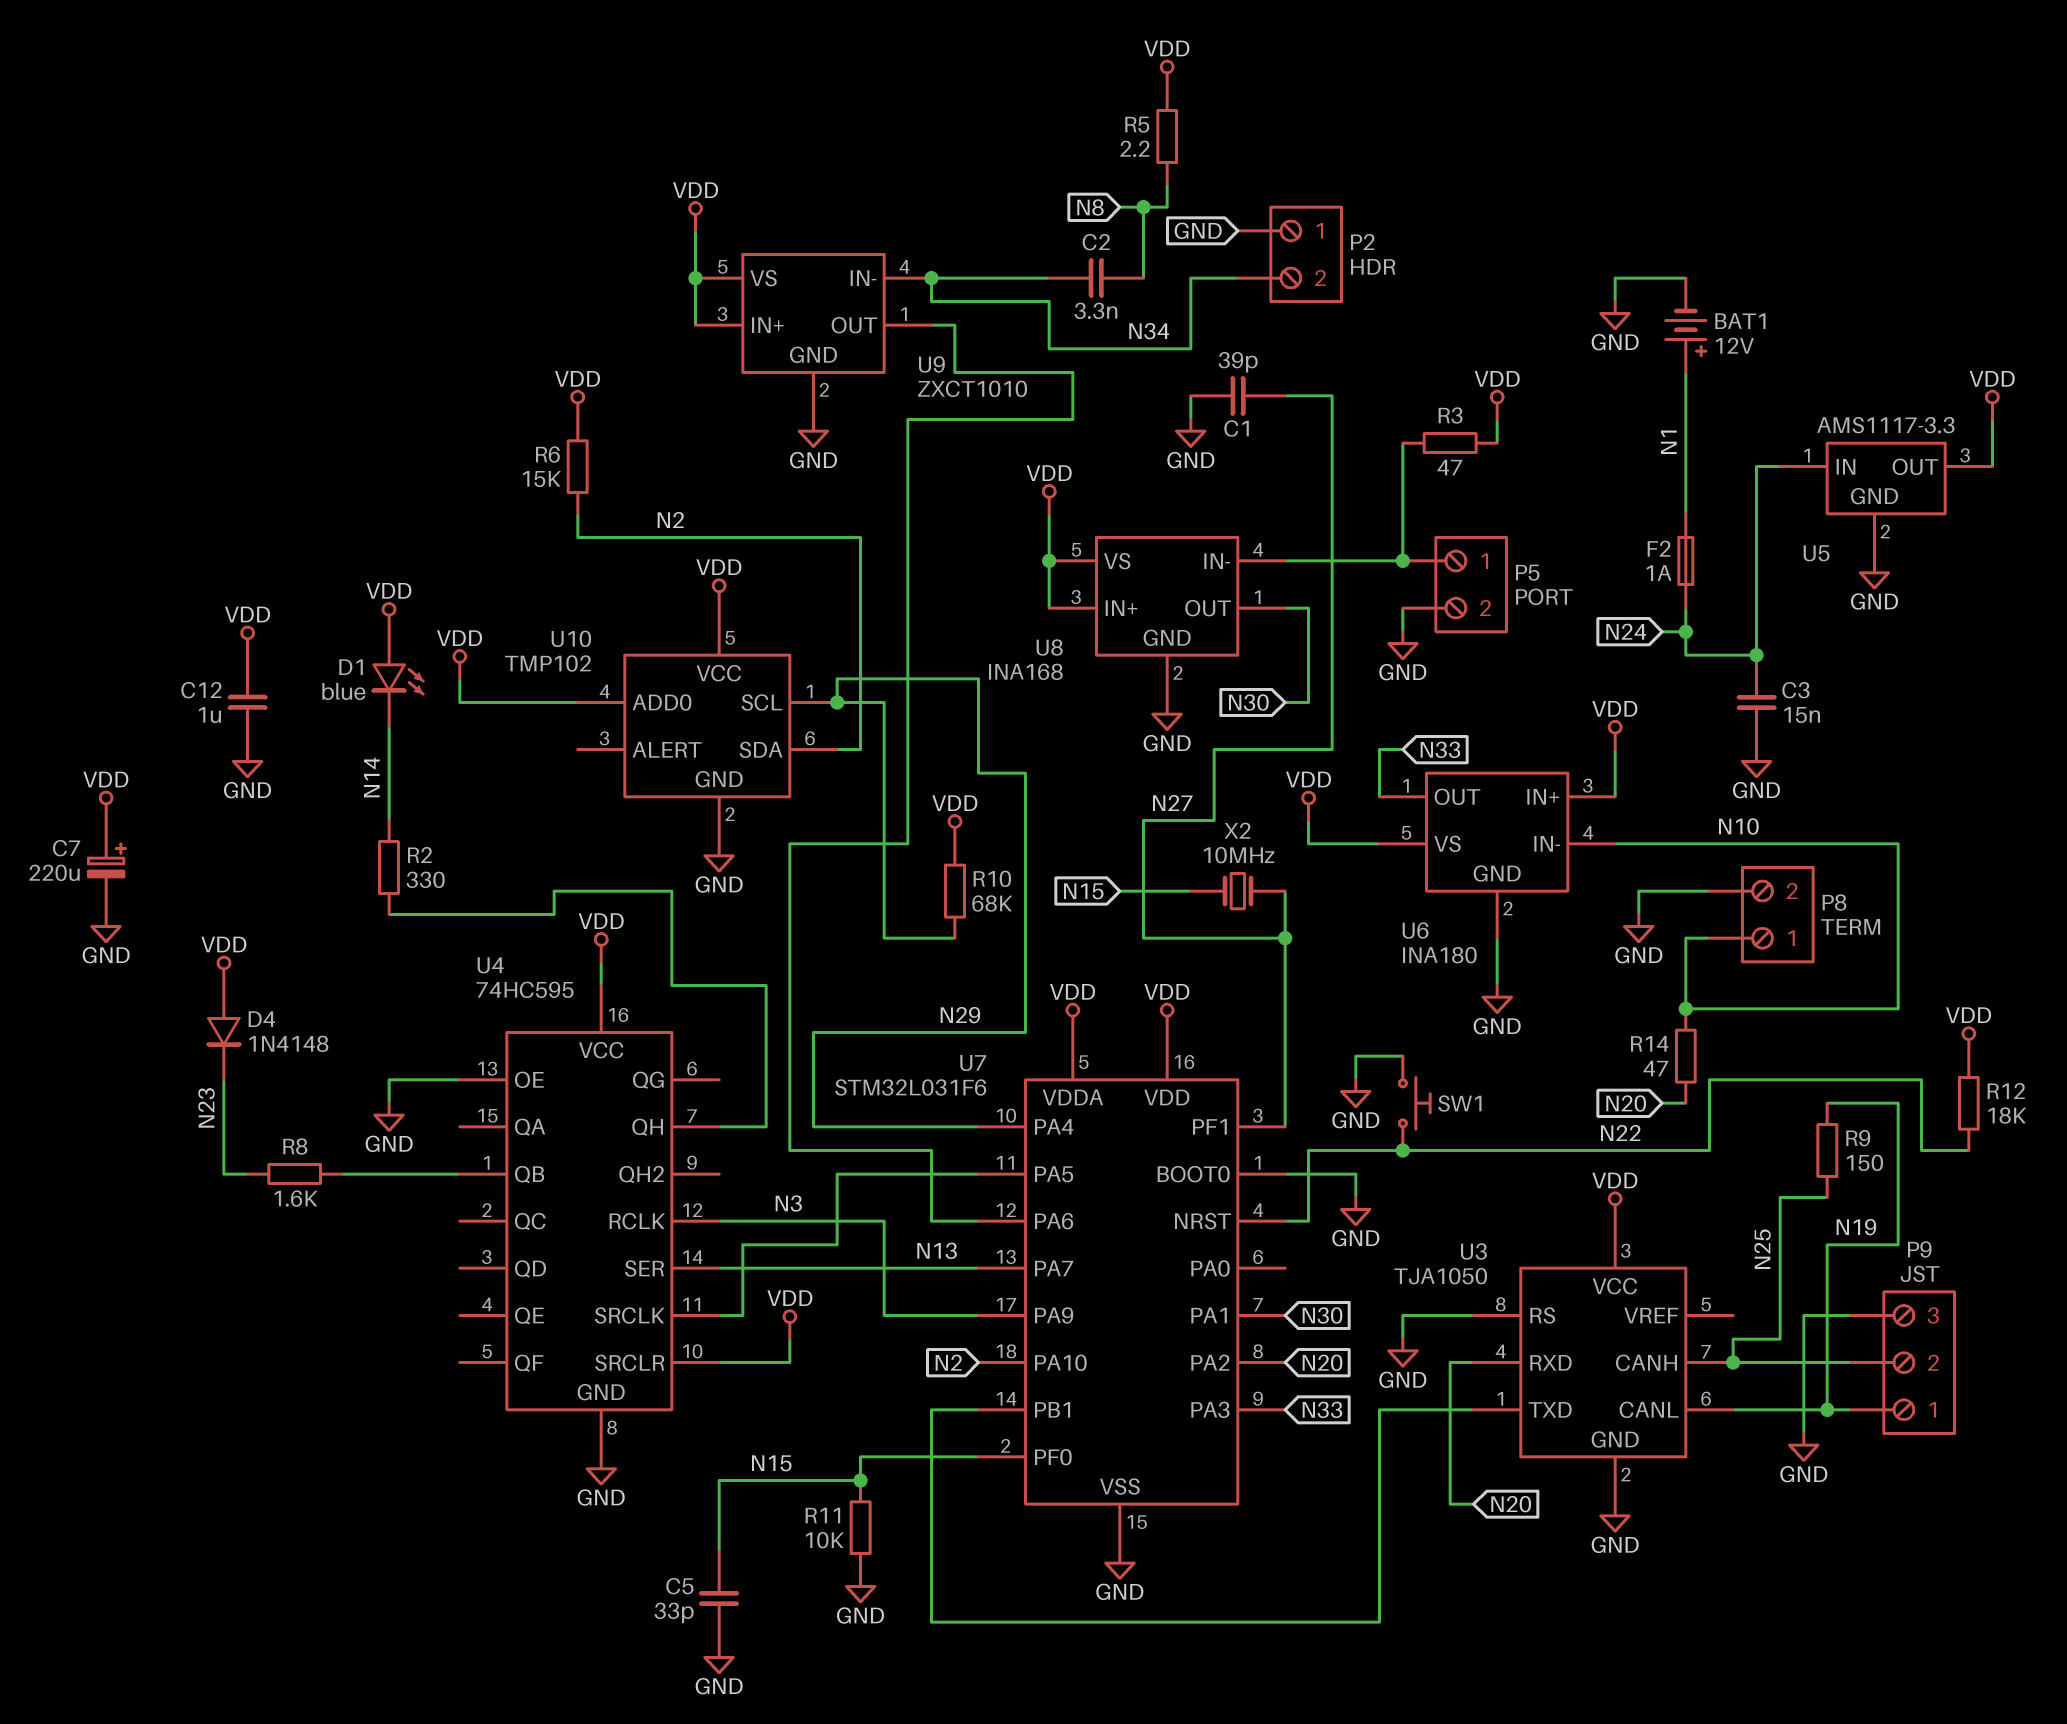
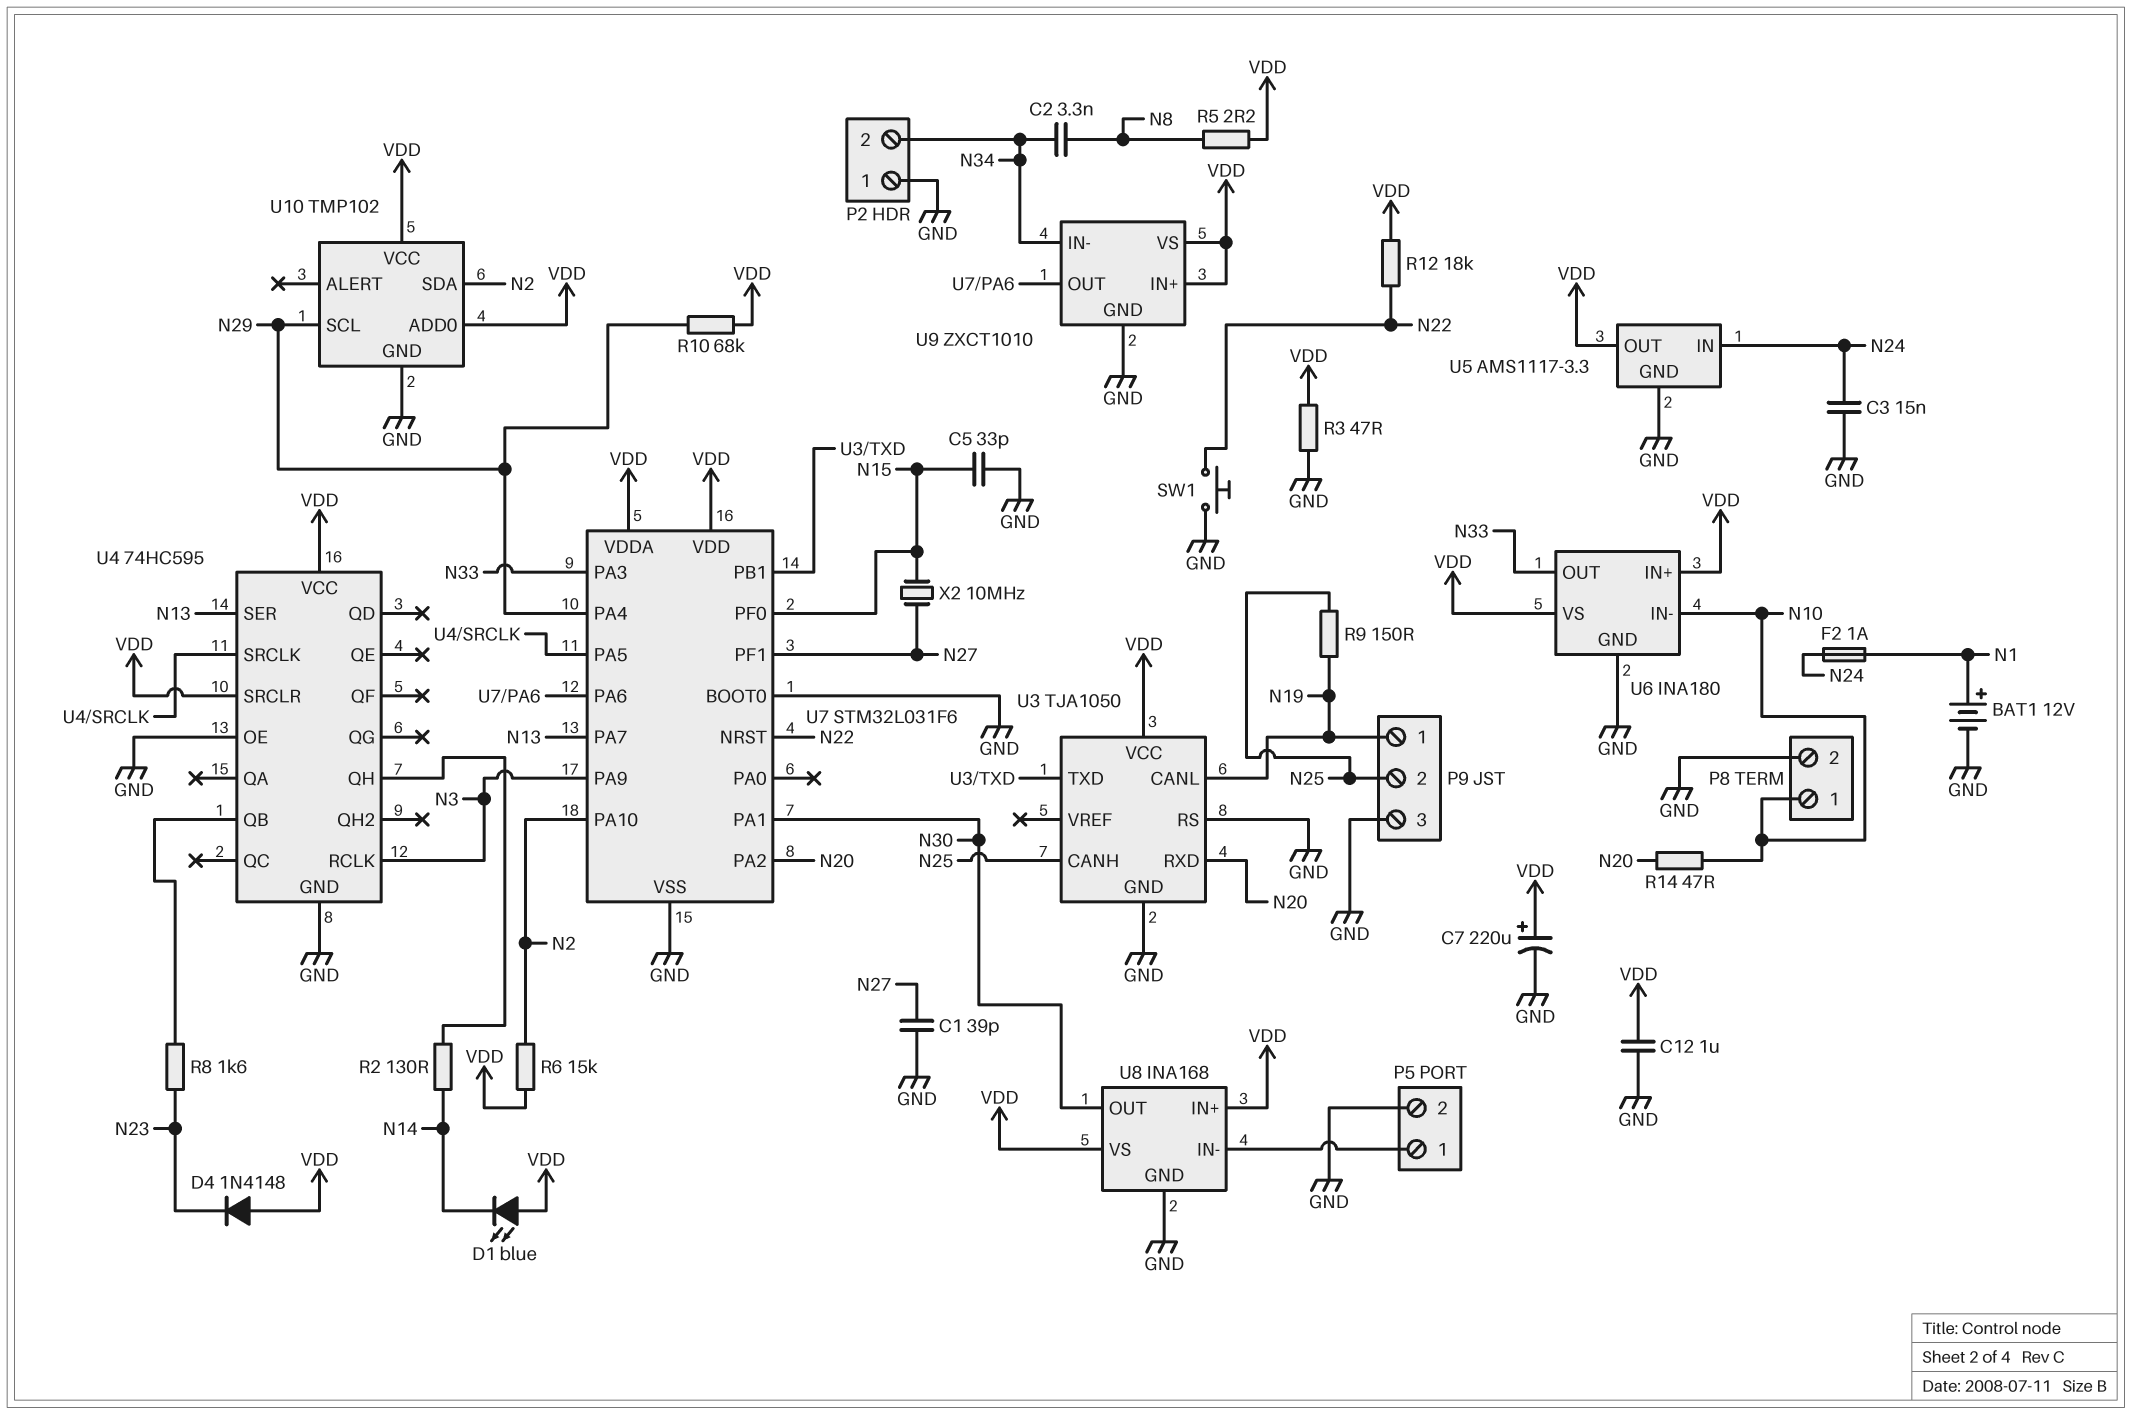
R2: 330 (N14, U4/QH) -> 130 (N14, U4/QH)
R3: 47 (P5/1, VDD) -> 47 (GND, VDD)
R11: 10k (GND, N15) -> none

